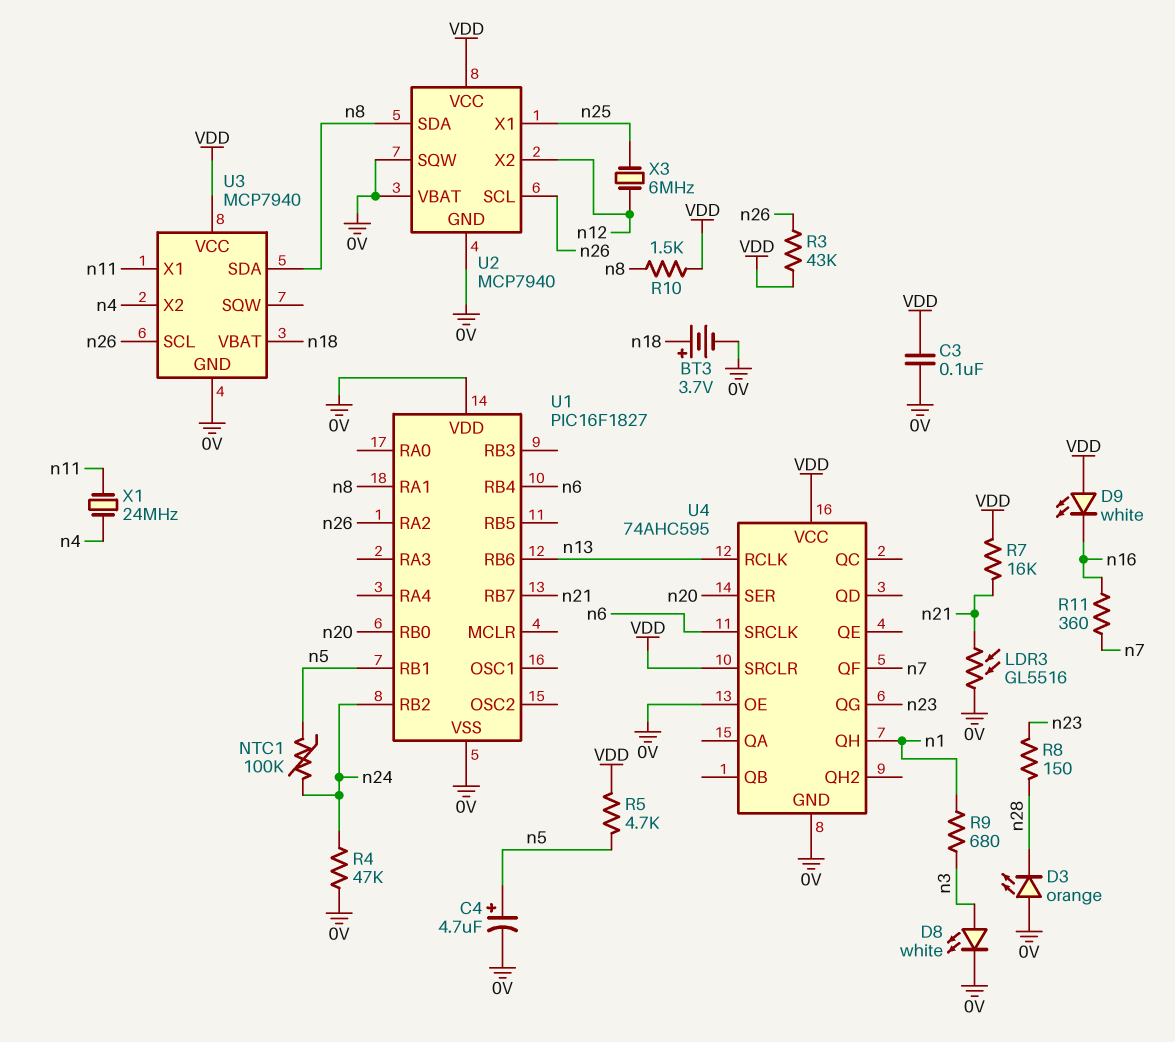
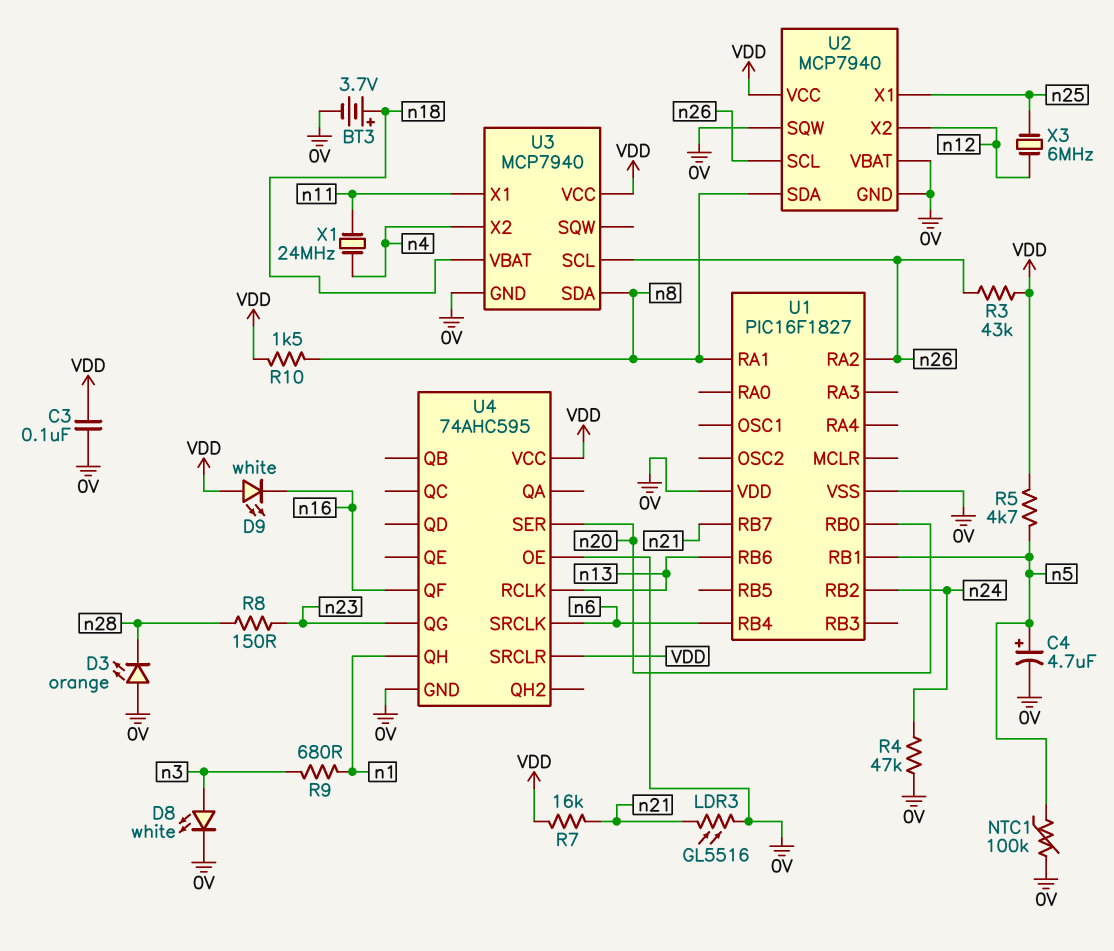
NTC1: 100k (n5, n24) -> 100k (0V, n5)
R11: 360 (n7, n16) -> none
U4 pin QF: n7 -> n16

